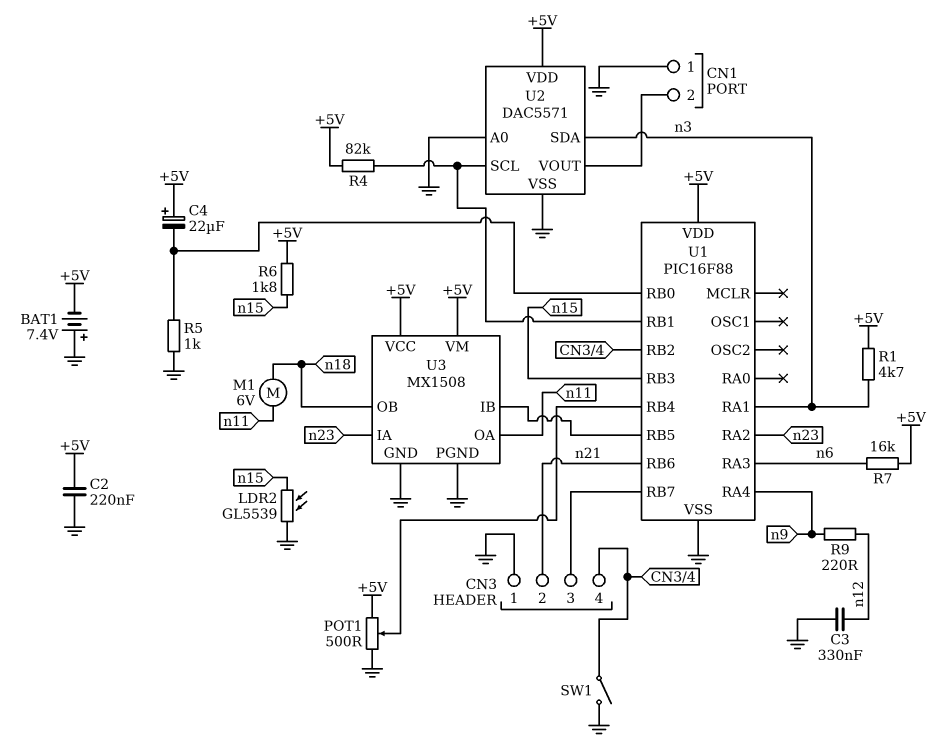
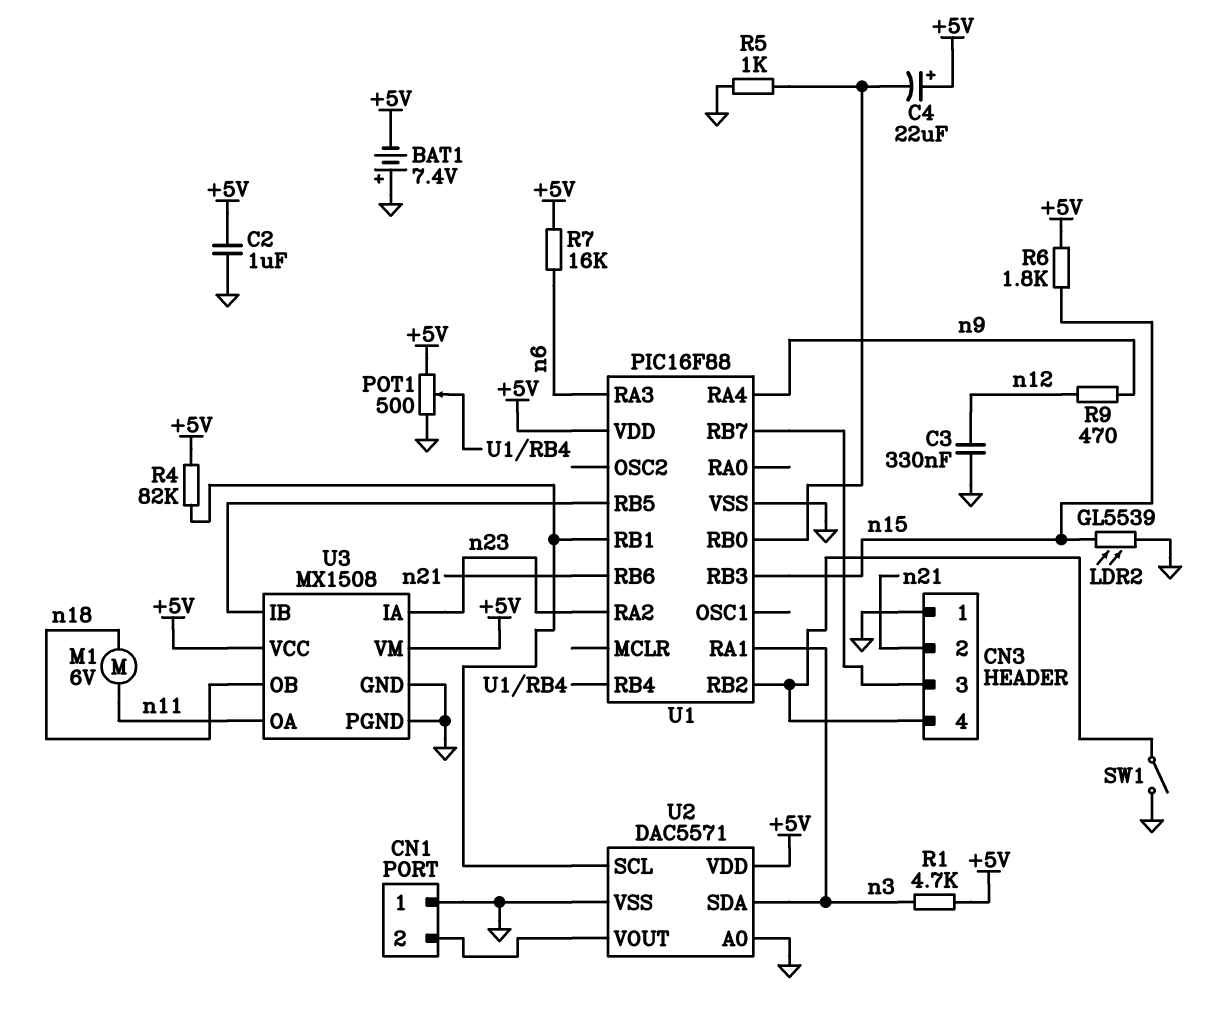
C2: 220nF (+5V, GND) -> 1uF (+5V, GND)
R9: 220 (n9, n12) -> 470 (n9, n12)

